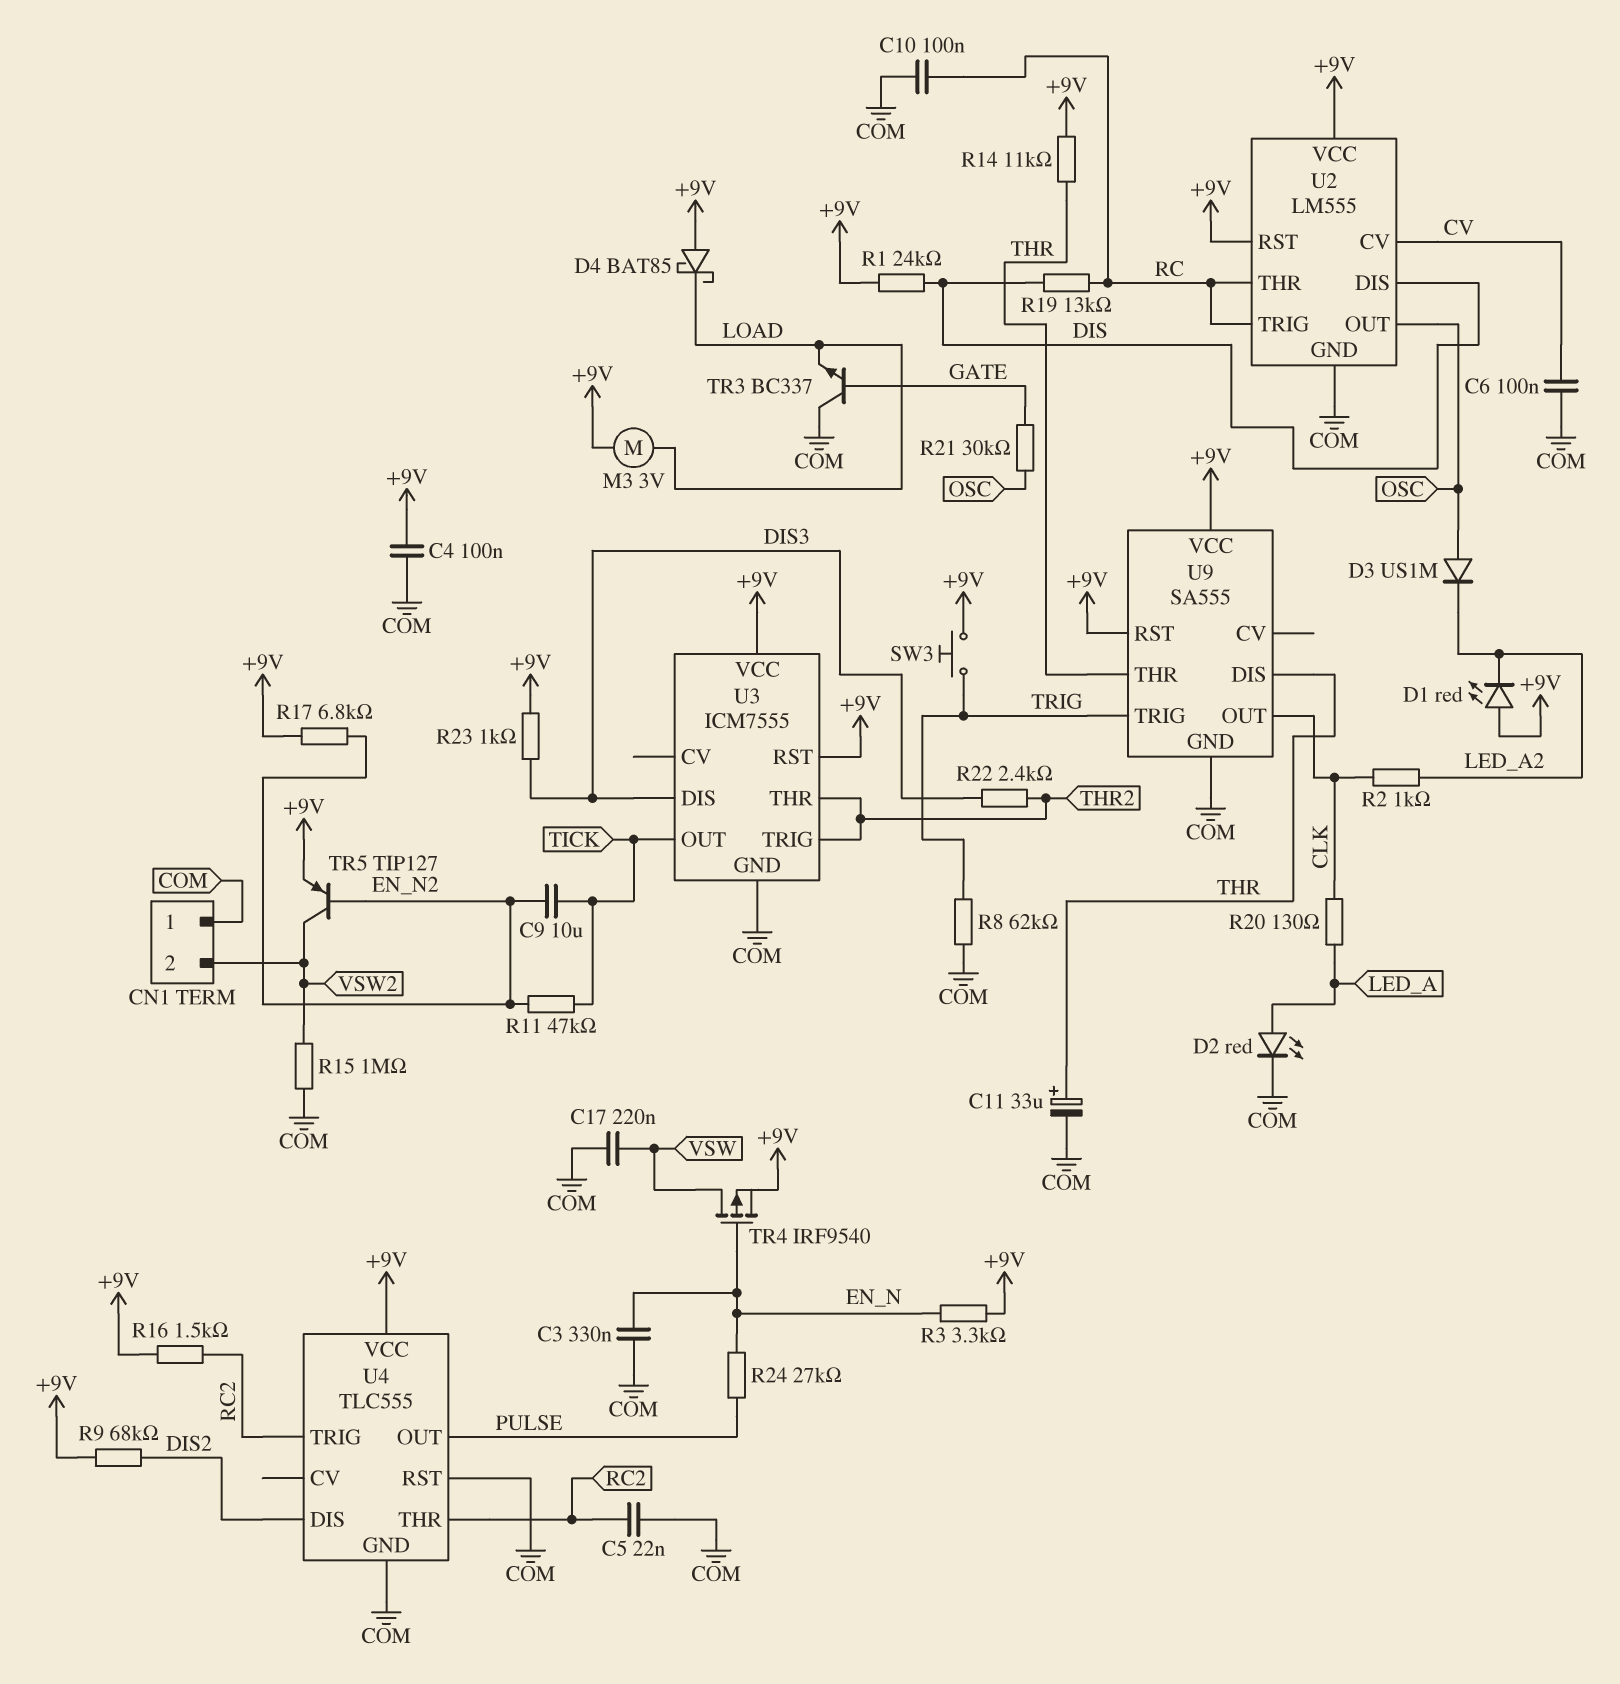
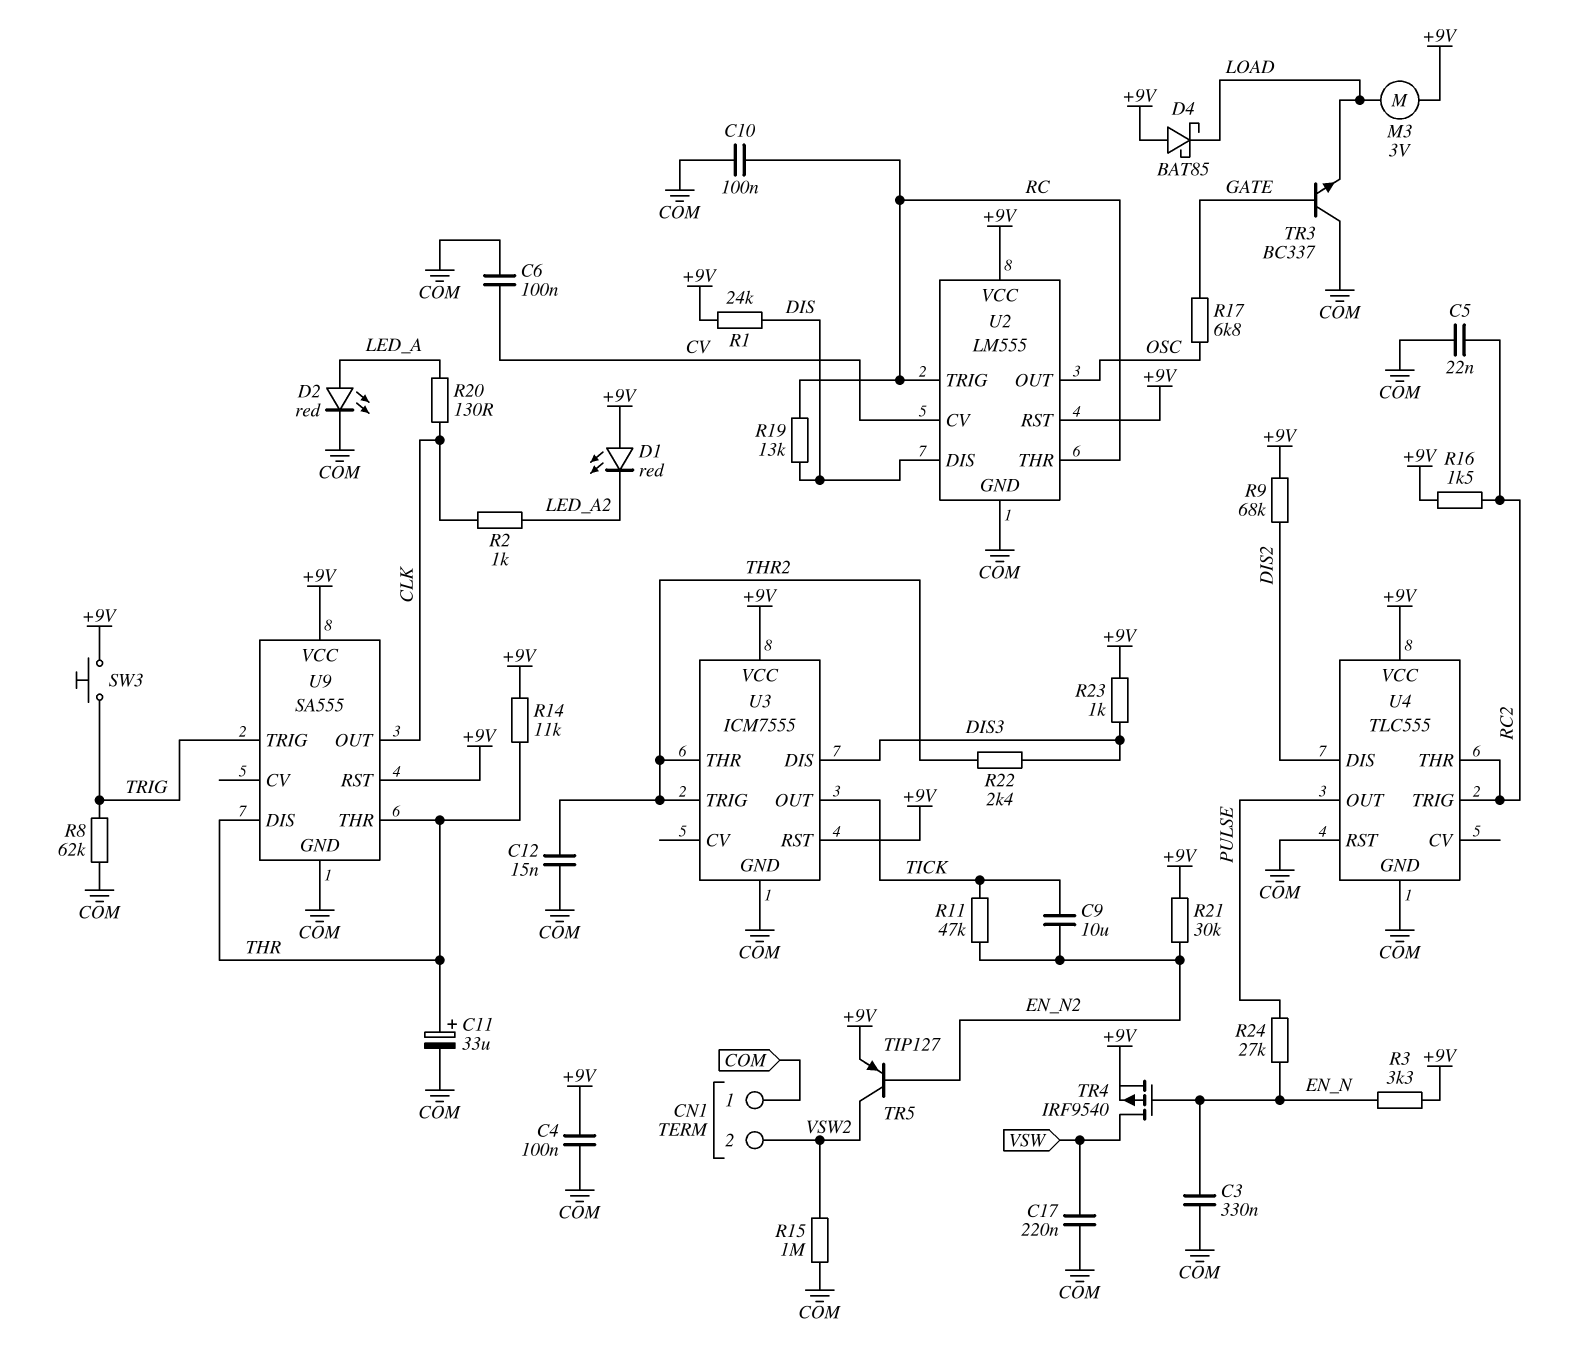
C12: none -> 15nF (COM, THR2)
D3: diode US1M (A OSC, K LED_A2) -> none
R17: 6.8k (+9V, EN_N2) -> 6.8k (GATE, OSC)
R21: 30k (GATE, OSC) -> 30k (+9V, EN_N2)

